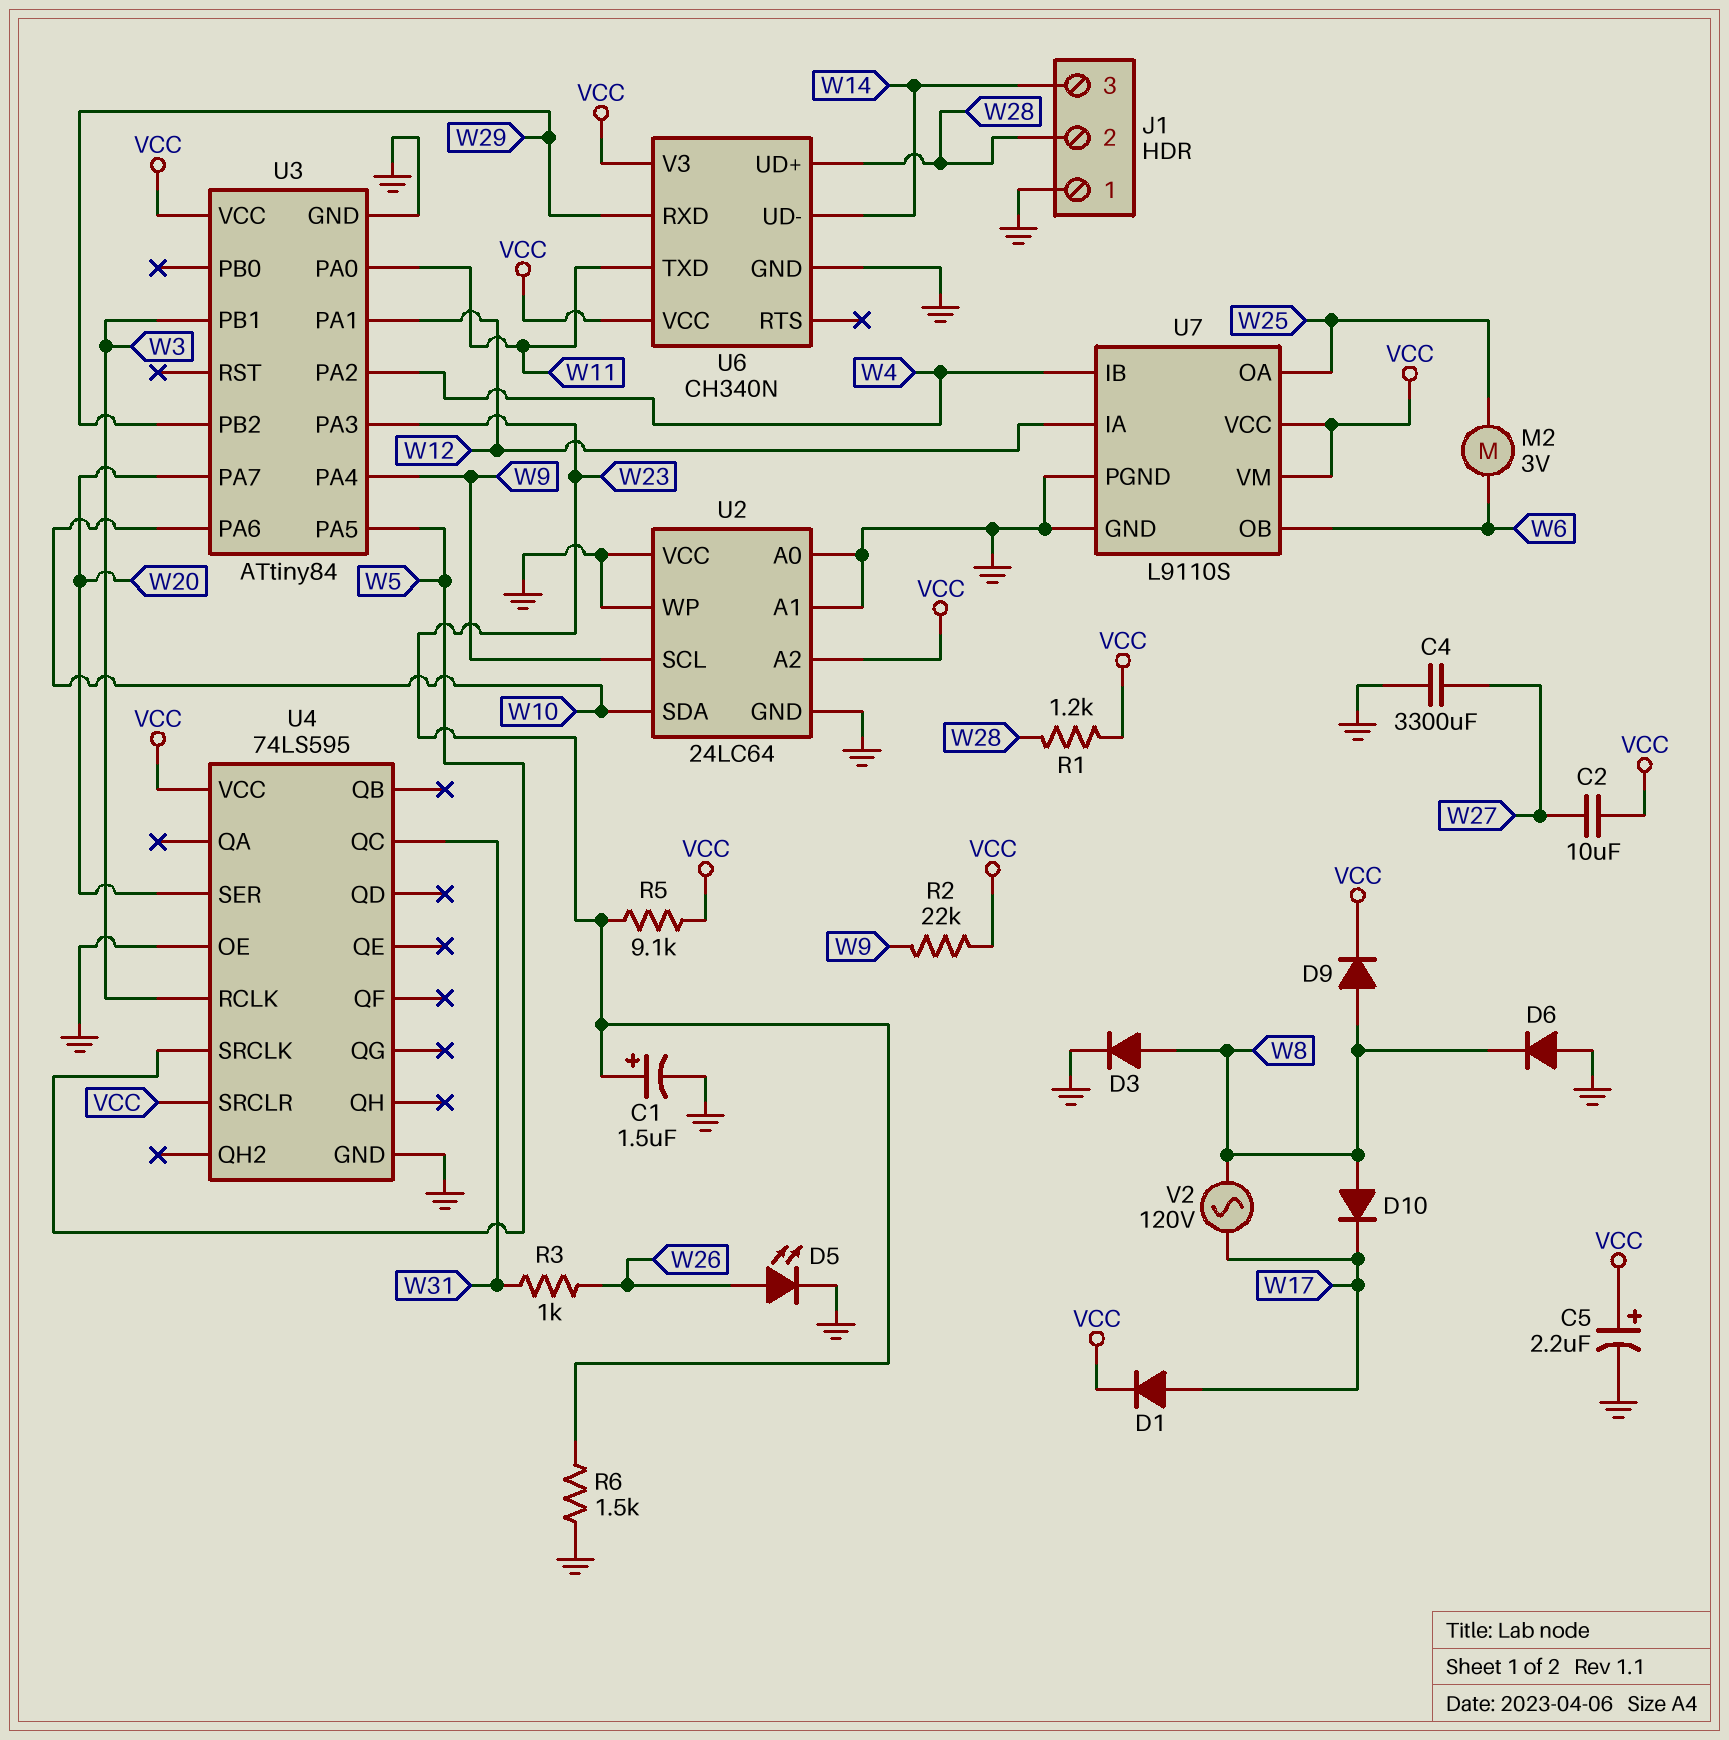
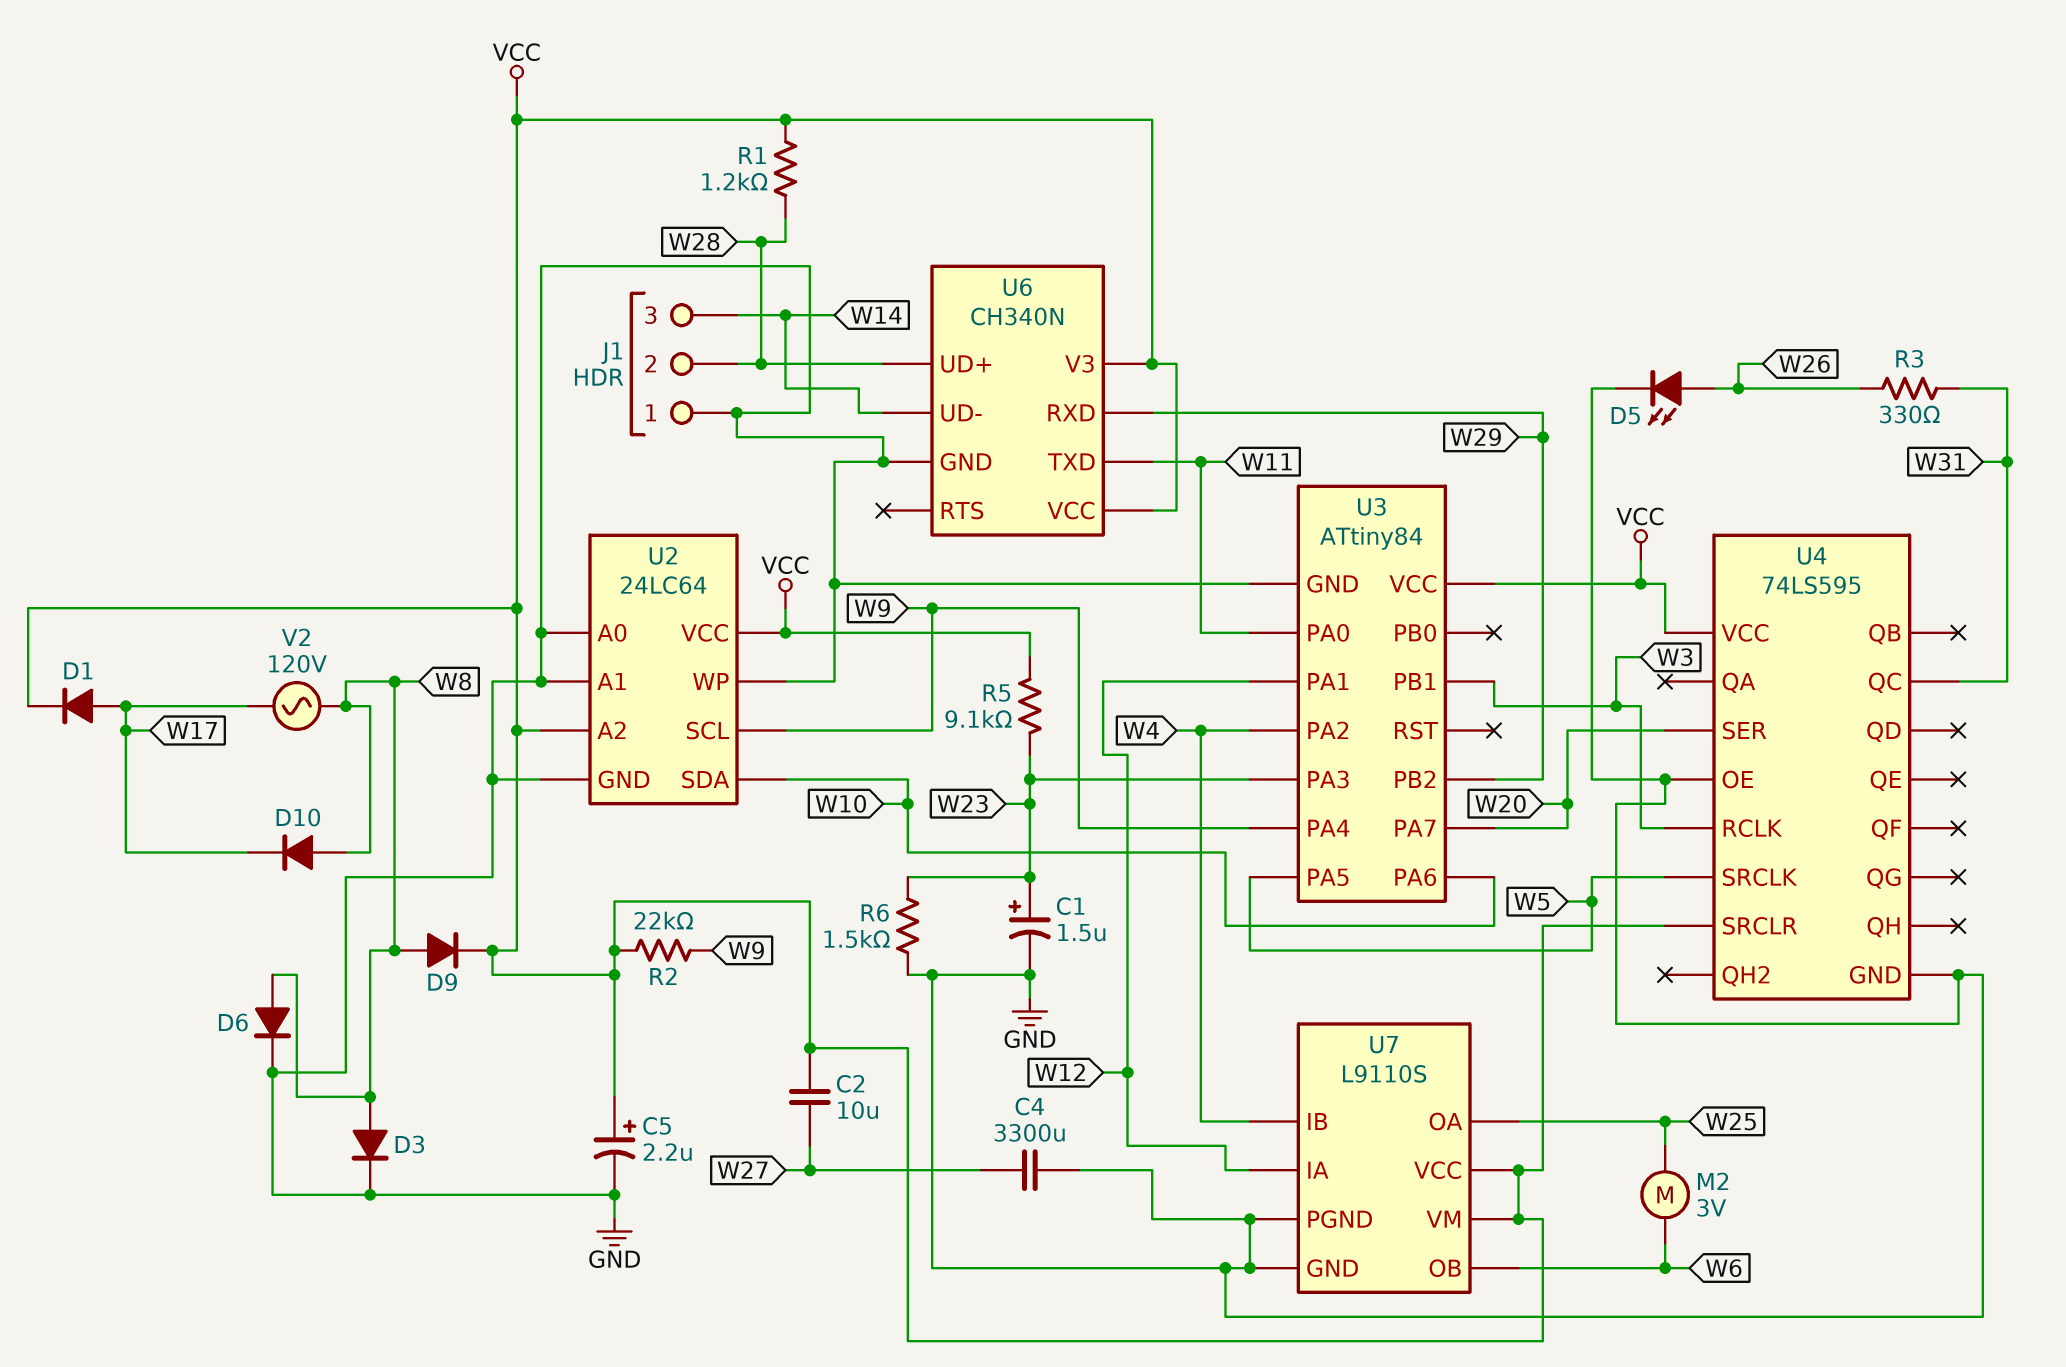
D6: diode (A GND, K W8) -> diode (A W8, K GND)
R3: 1k (W26, W31) -> 330 (W26, W31)
U2 pin VCC: GND -> VCC

